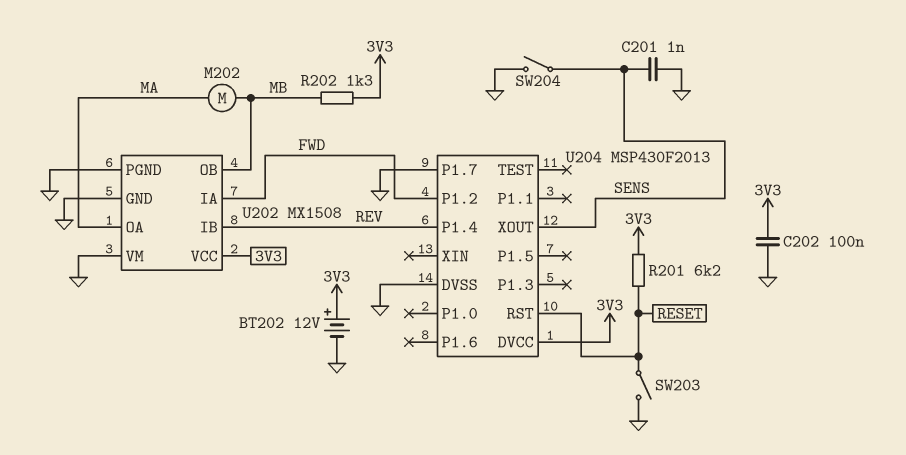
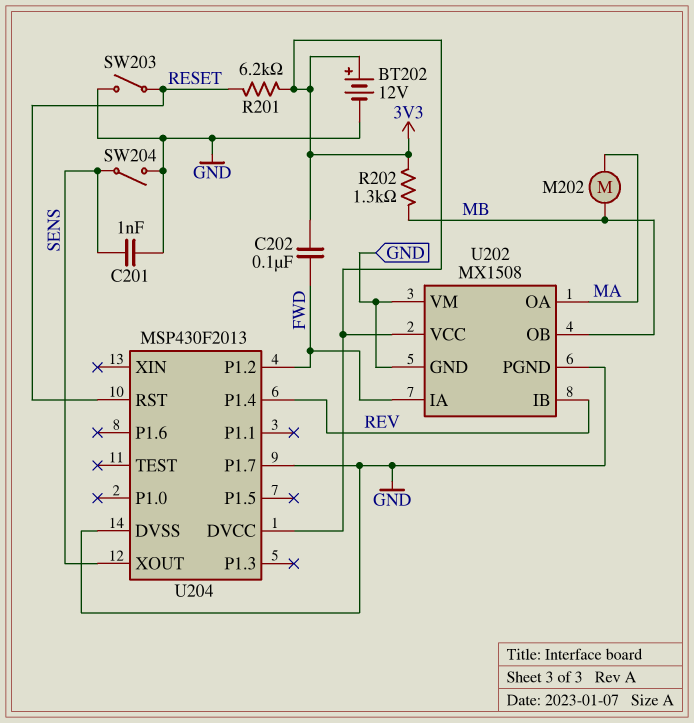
C202: 100nF (3V3, GND) -> 100nF (3V3, FWD)

